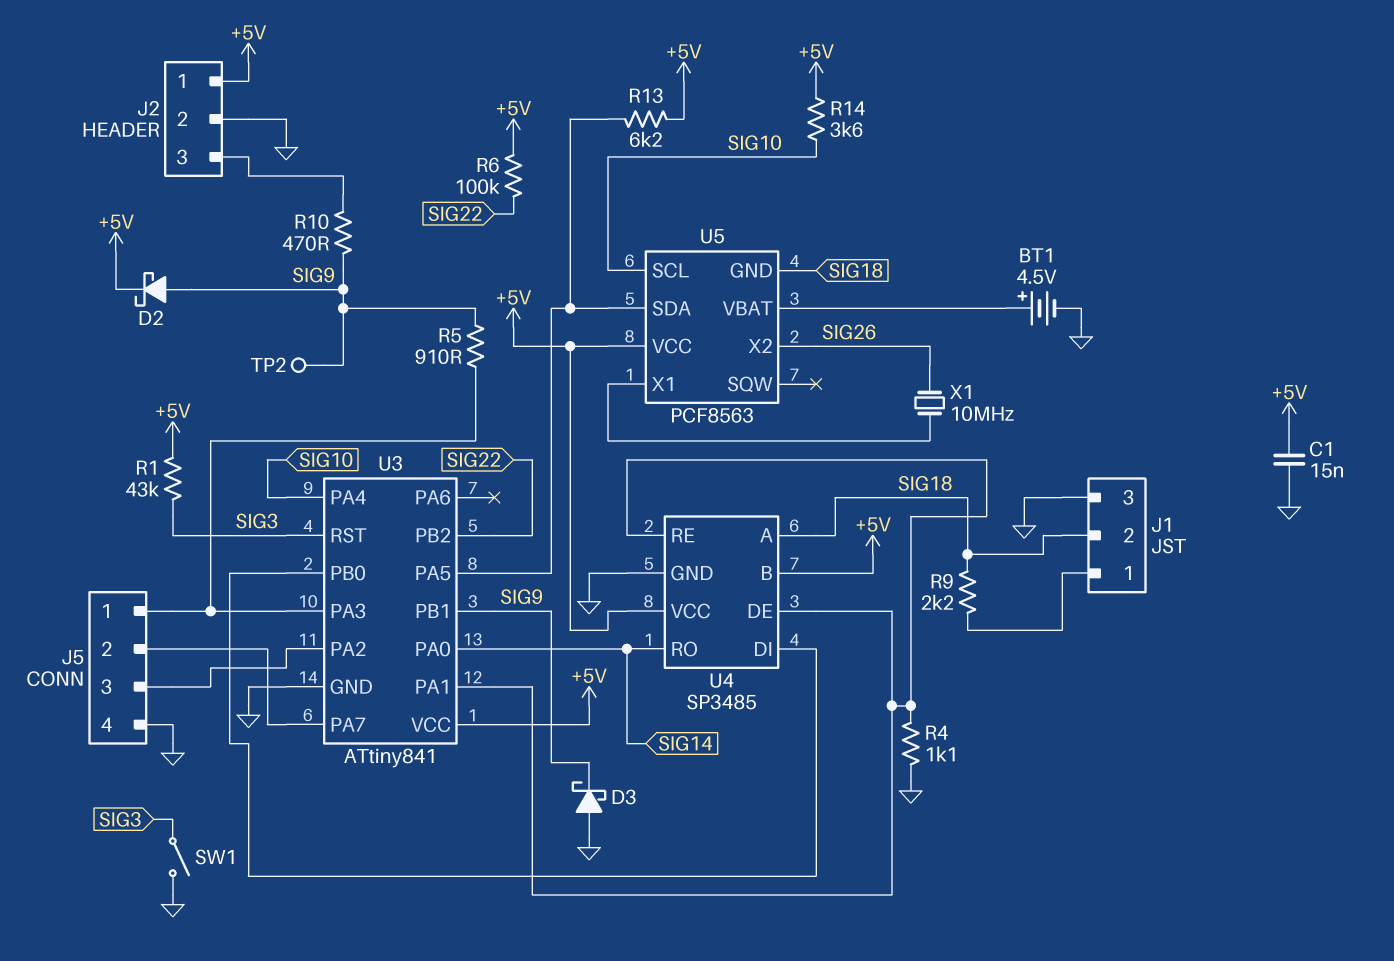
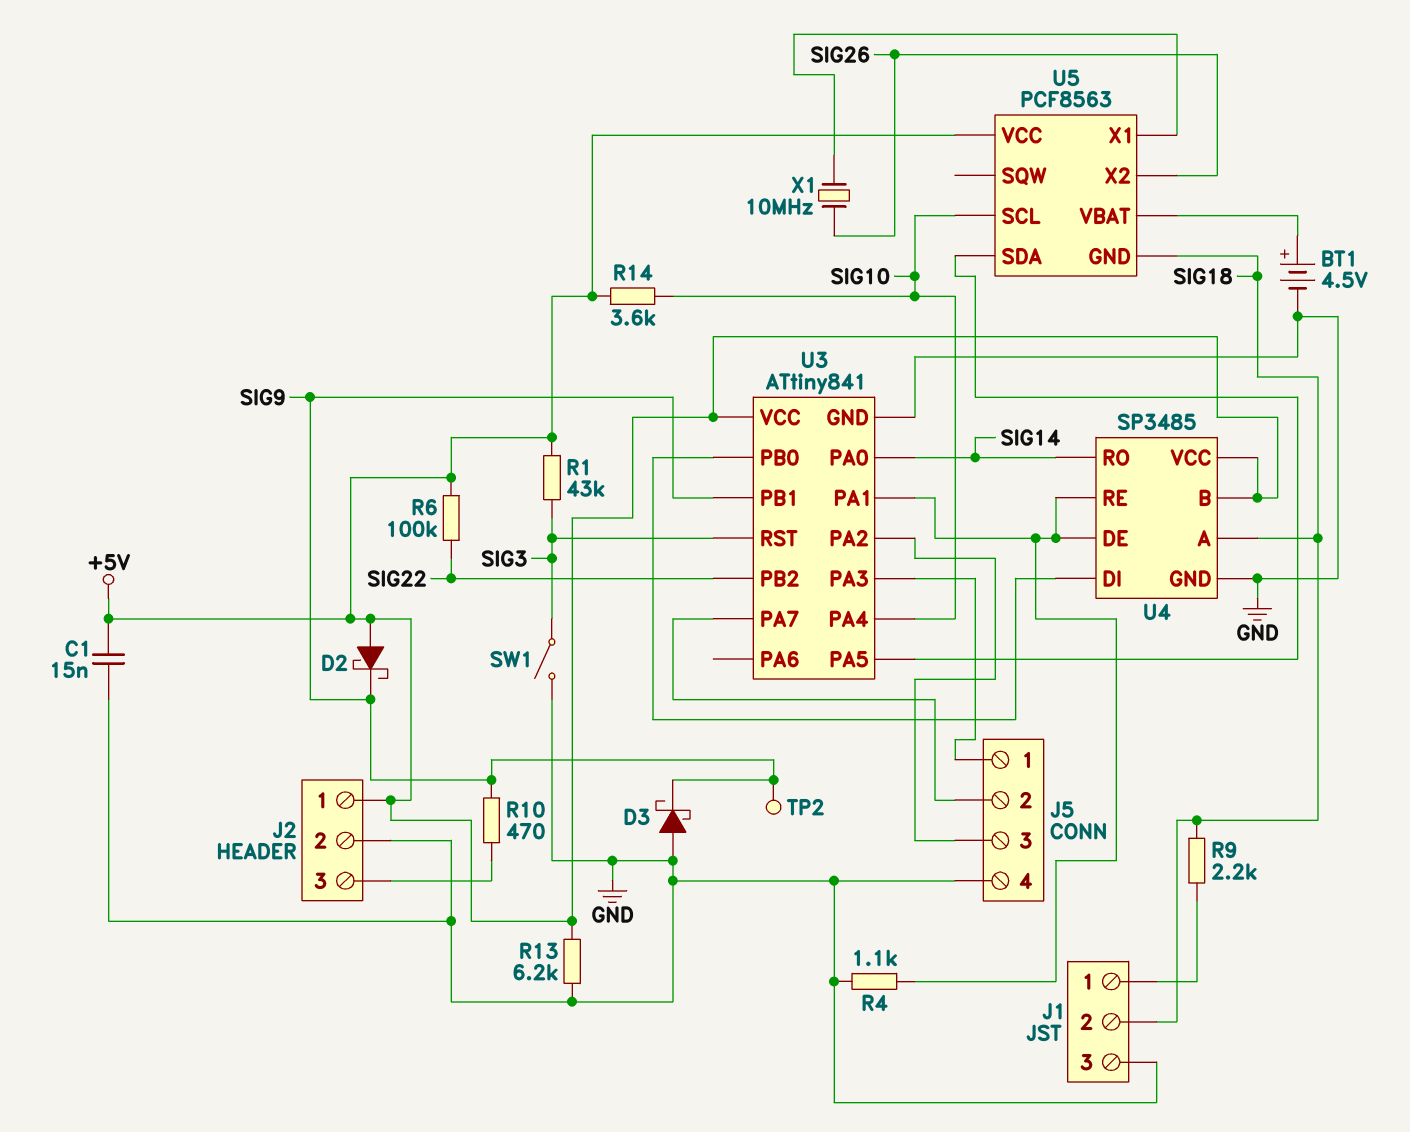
D2: schottky (A SIG9, K +5V) -> schottky (A +5V, K SIG9)
R5: 910 (J5/1, SIG9) -> none
R13: 6.2k (+5V, U3/PA5) -> 6.2k (+5V, GND)

